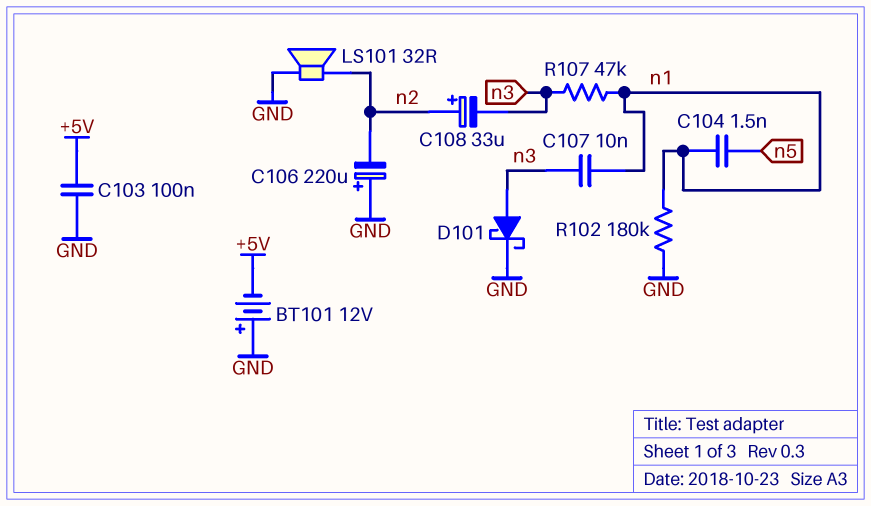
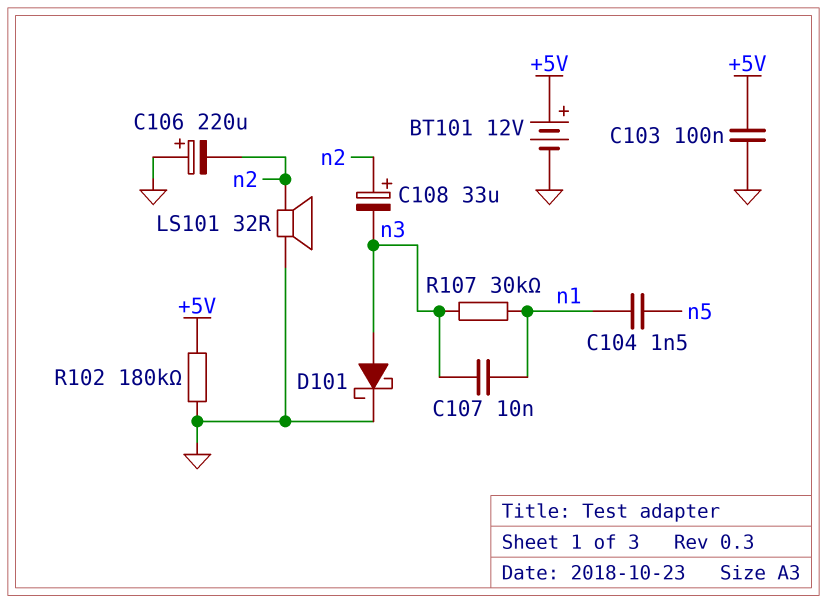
BT101: 12V (plus GND, minus +5V) -> 12V (plus +5V, minus GND)
R102: 180k (GND, n1) -> 180k (+5V, GND)
R107: 47k (n1, n3) -> 30k (n1, n3)

